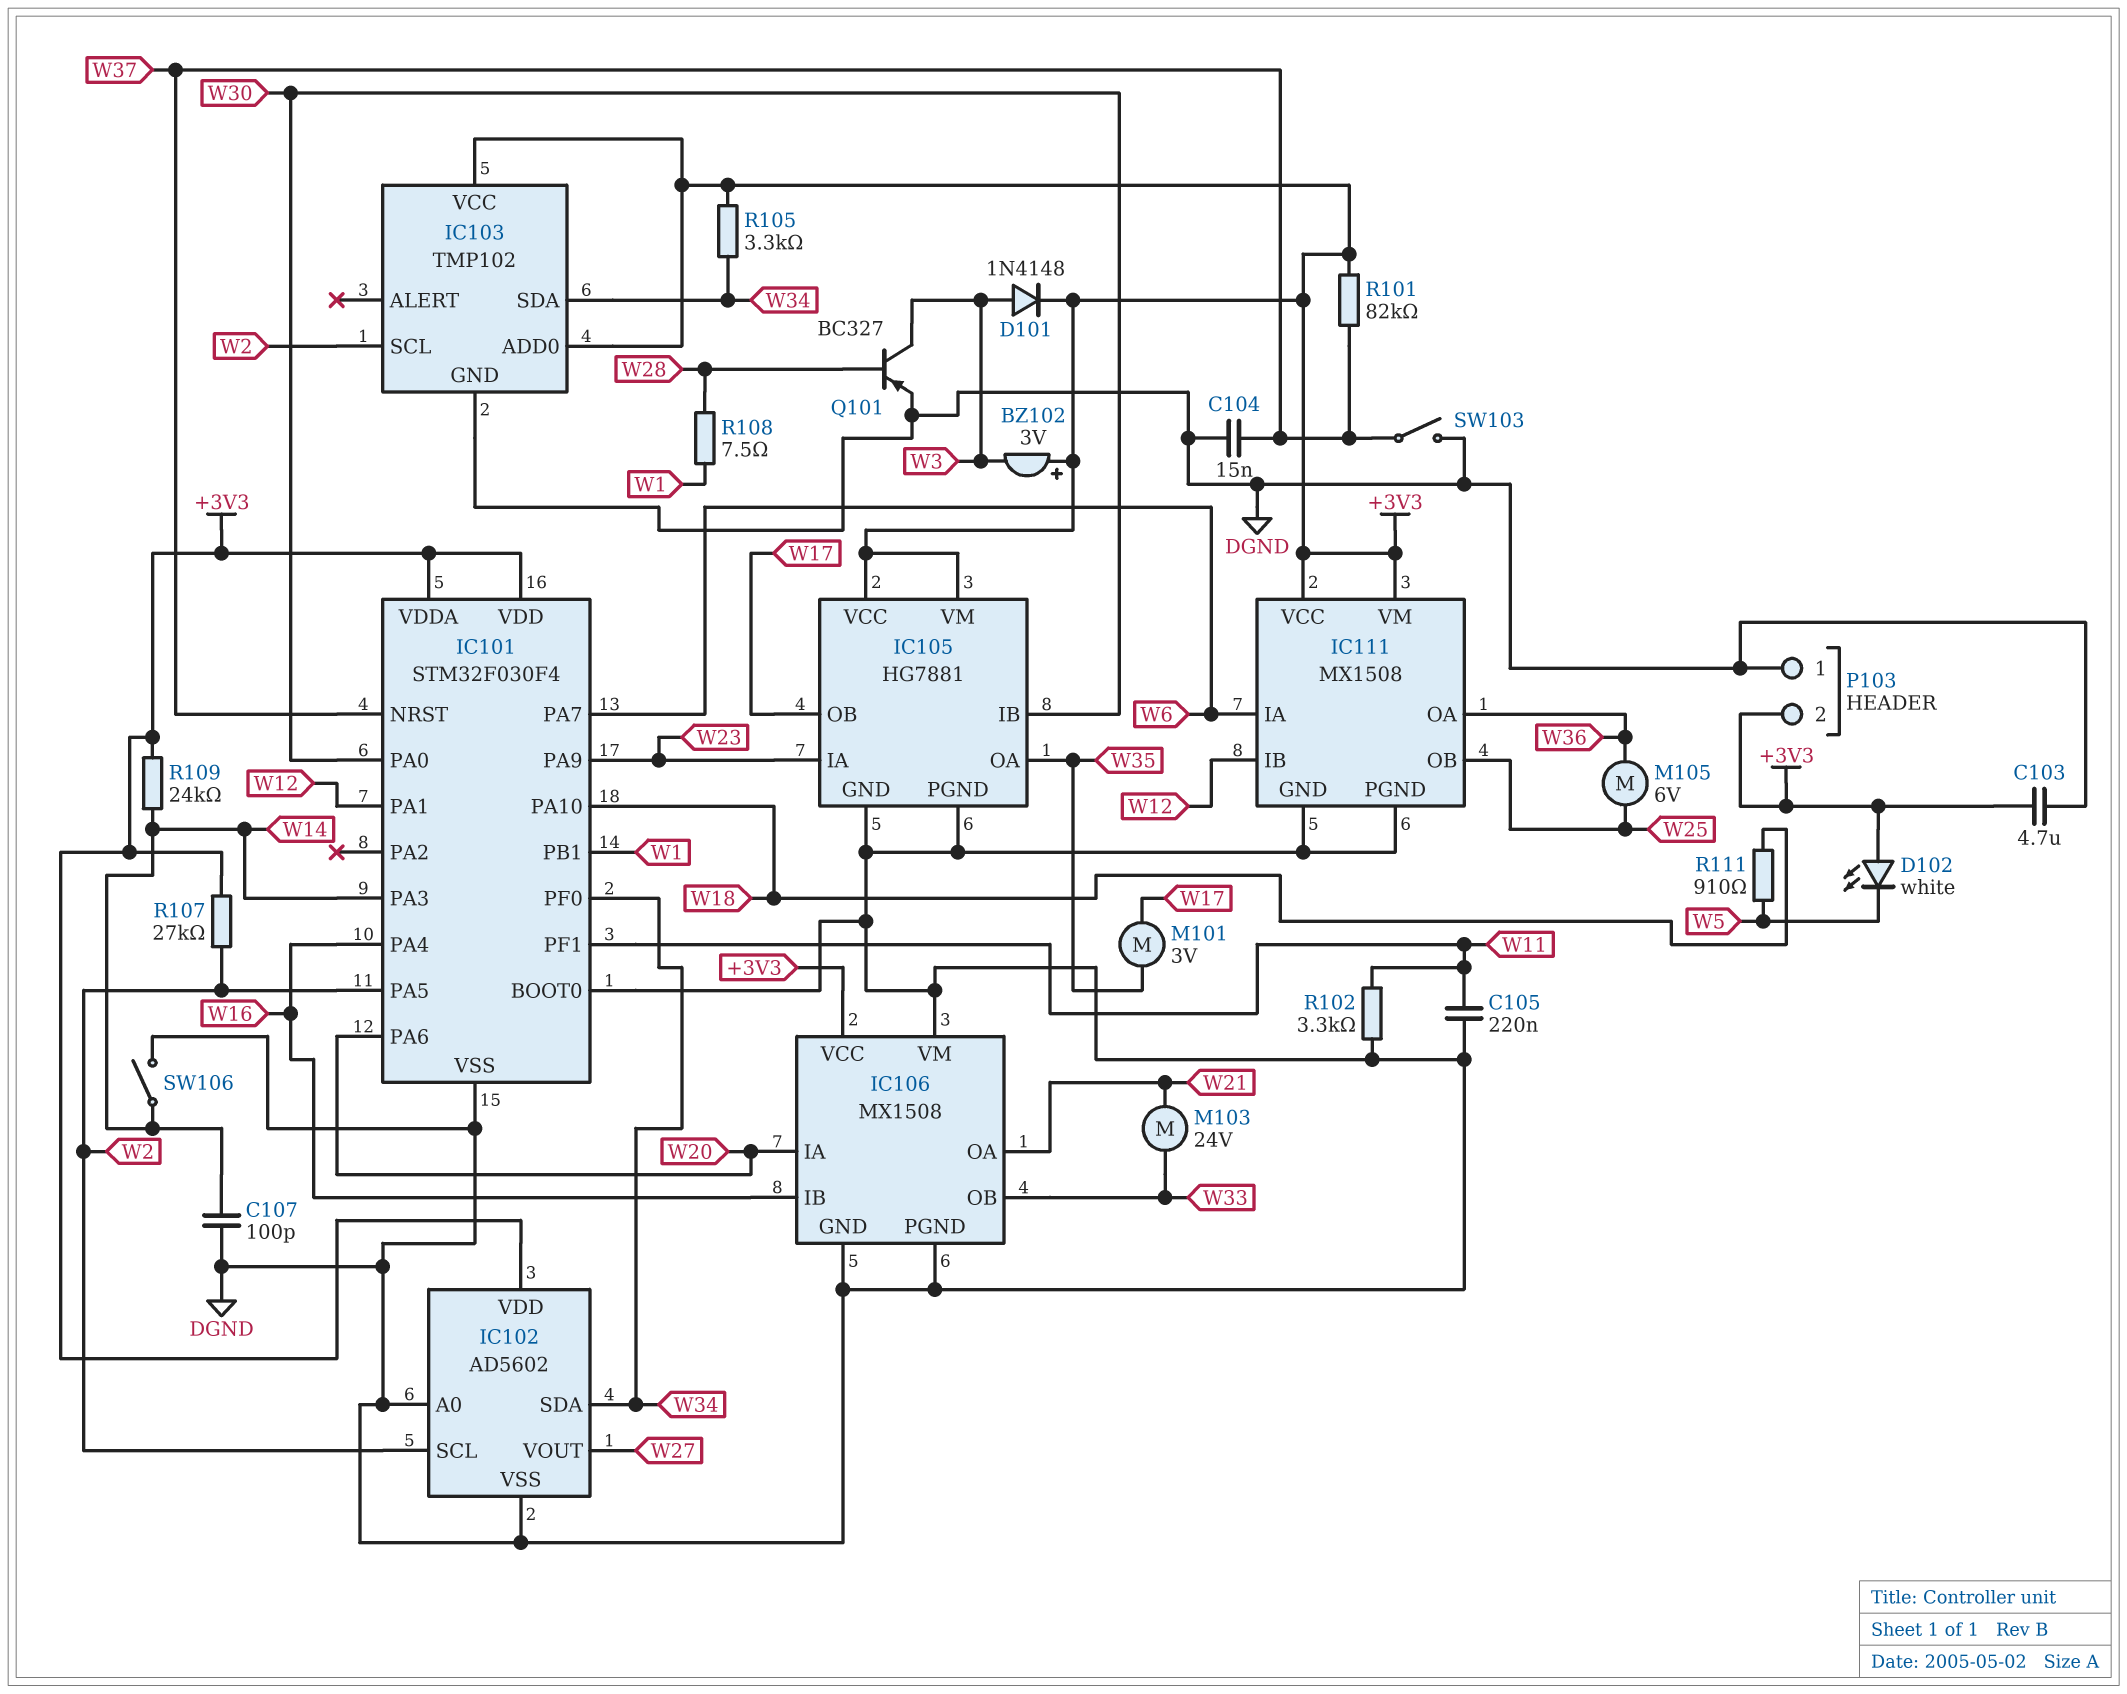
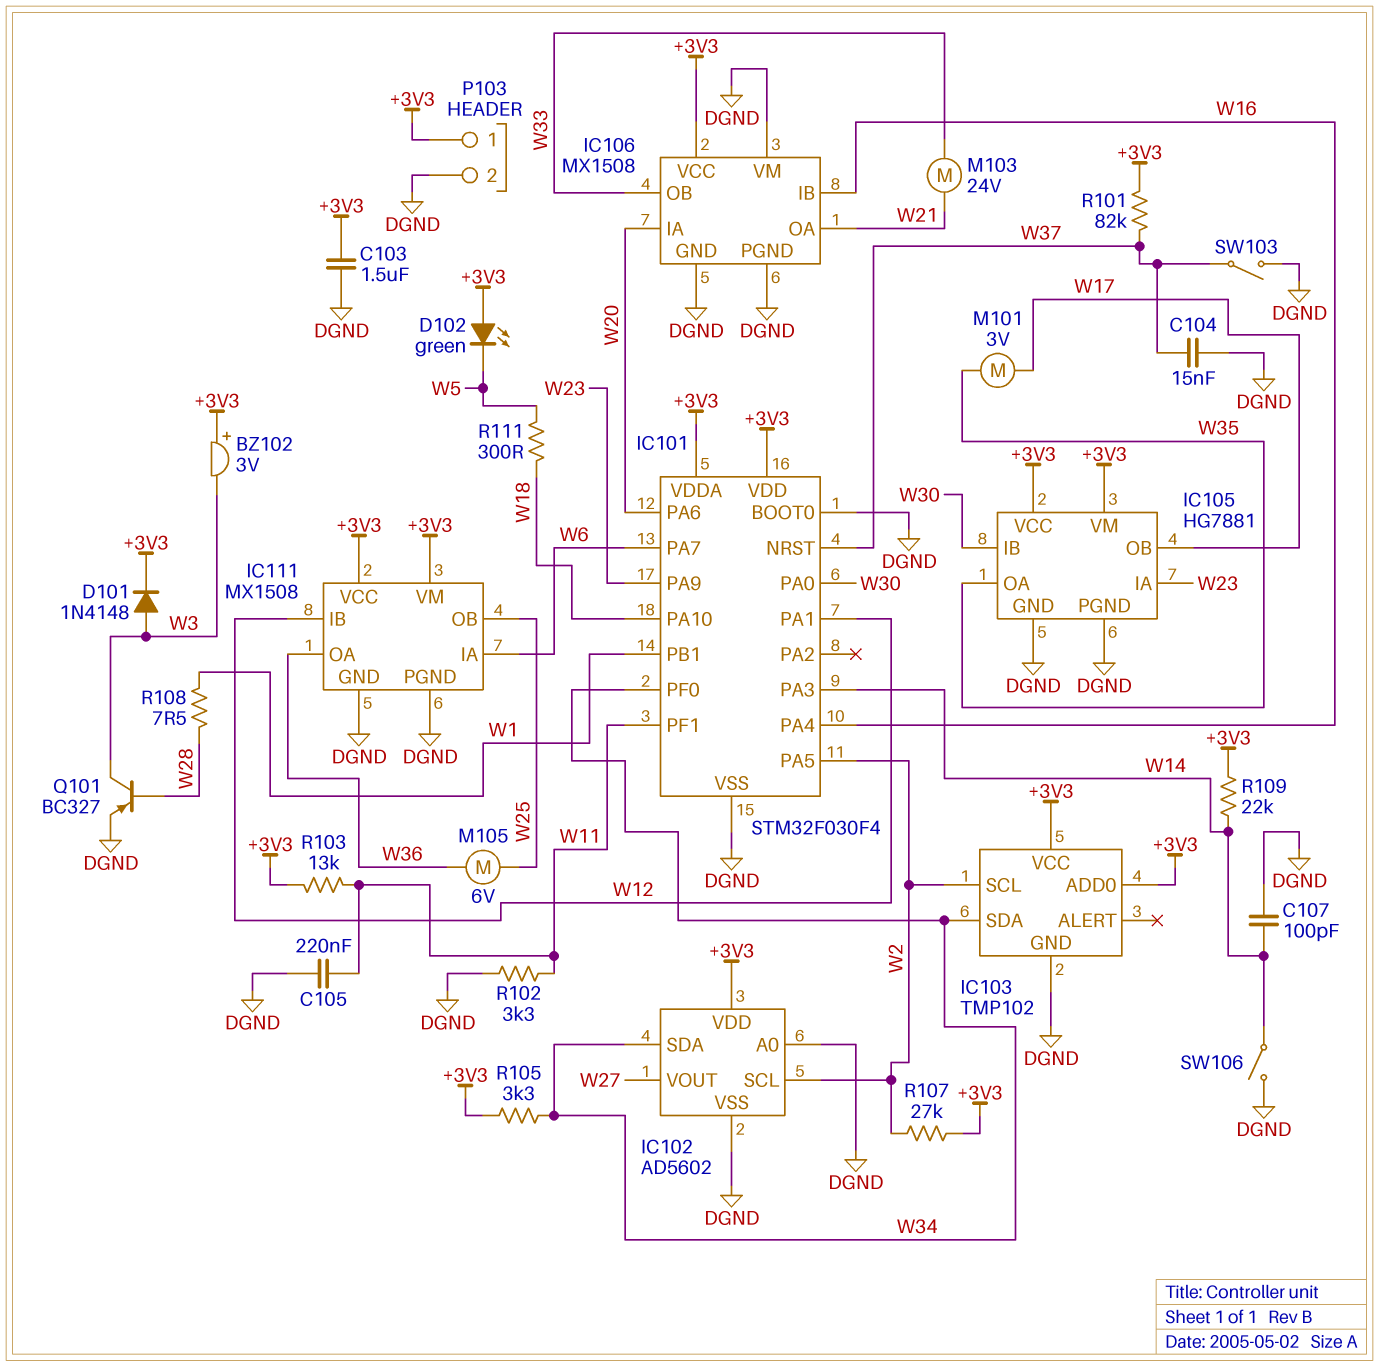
C103: 4.7uF (+3V3, DGND) -> 1.5uF (+3V3, DGND)
D102: LED white (A +3V3, K W5) -> LED green (A +3V3, K W5)
P103 pin 1: DGND -> +3V3
P103 pin 2: +3V3 -> DGND
R103: none -> 13k (+3V3, W11)
R109: 24k (+3V3, W14) -> 22k (+3V3, W14)
R111: 910 (W5, W18) -> 300 (W5, W18)

